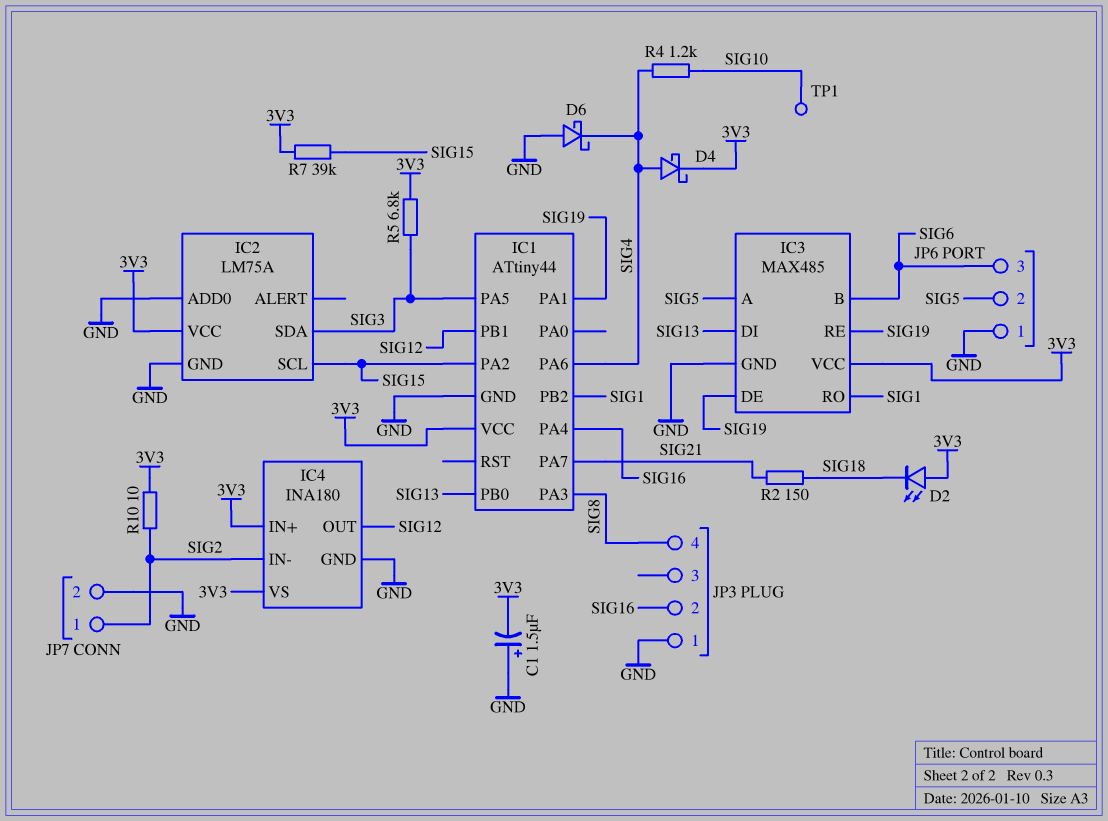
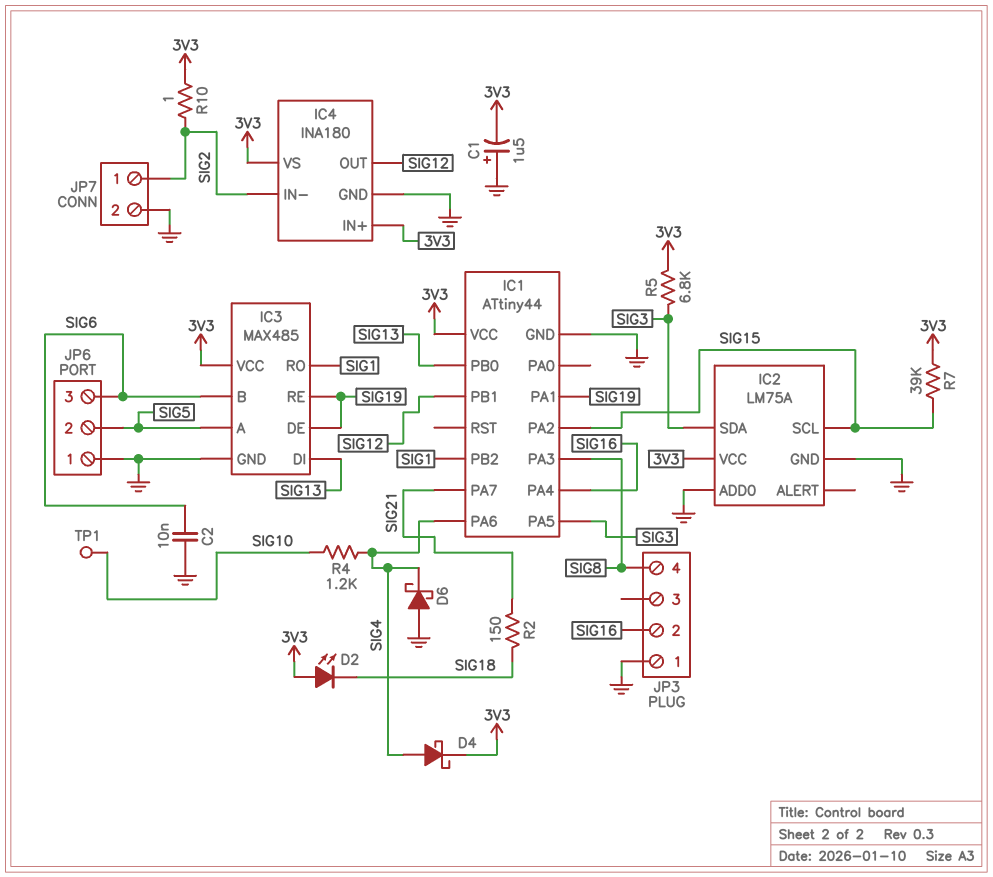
C2: none -> 10nF (GND, SIG6)
R10: 10 (3V3, SIG2) -> 1 (3V3, SIG2)

